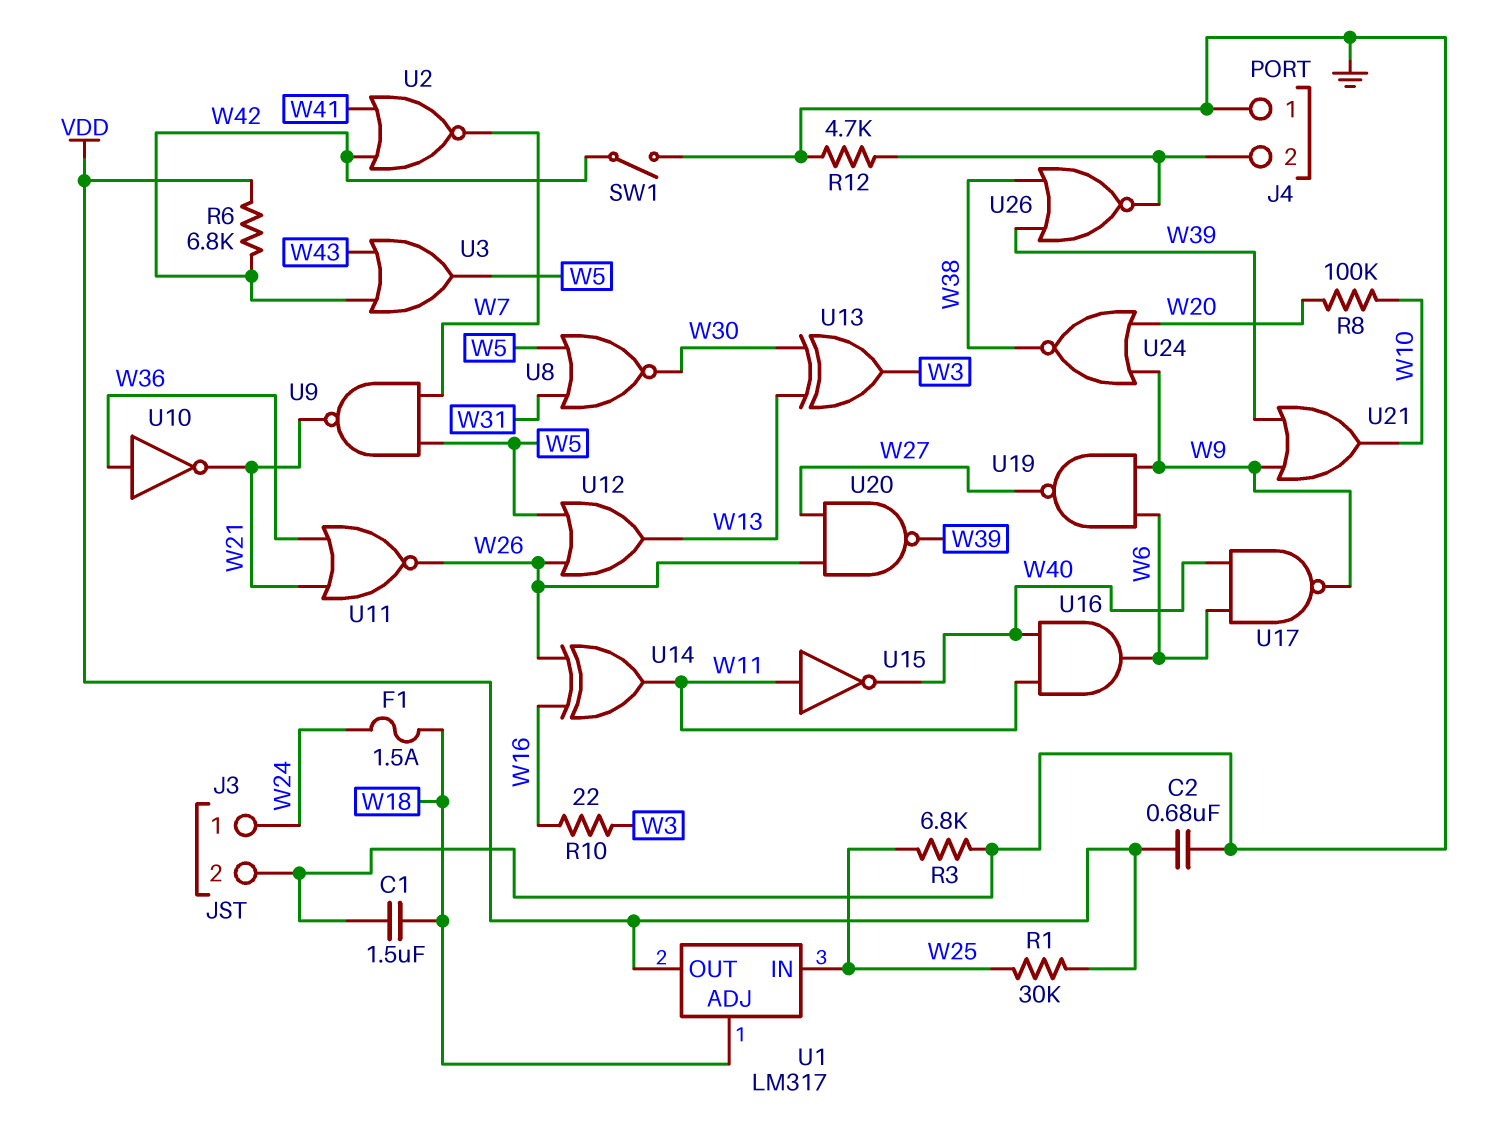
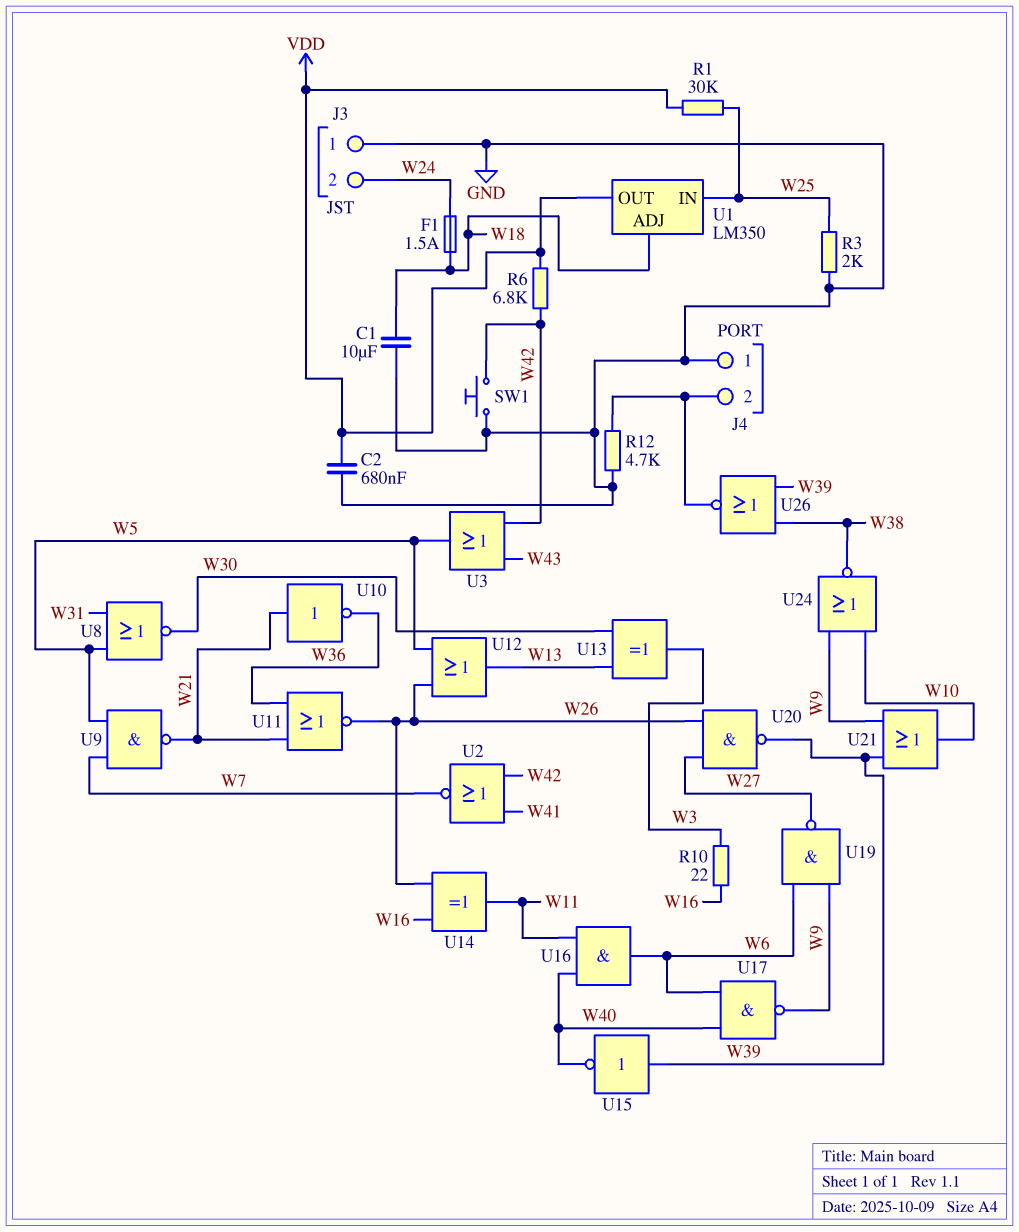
C1: 1.5uF (GND, W18) -> 10uF (GND, W18)
J3 pin 1: W24 -> GND
J3 pin 2: GND -> W24
R3: 6.8k (GND, W25) -> 2k (GND, W25)
R8: 100k (W10, W20) -> none
SW1: switch (GND, W42) -> button (GND, W42)
U1: LM317 -> LM350
U10: NOT (in W36, out W21) -> NOT (in W21, out W36)
U15: NOT (in W11, out W40) -> NOT (in W39, out W40)
U24: NOR (in W9, in W20, out W38) -> NOR (in W9, in W10, out W38)

